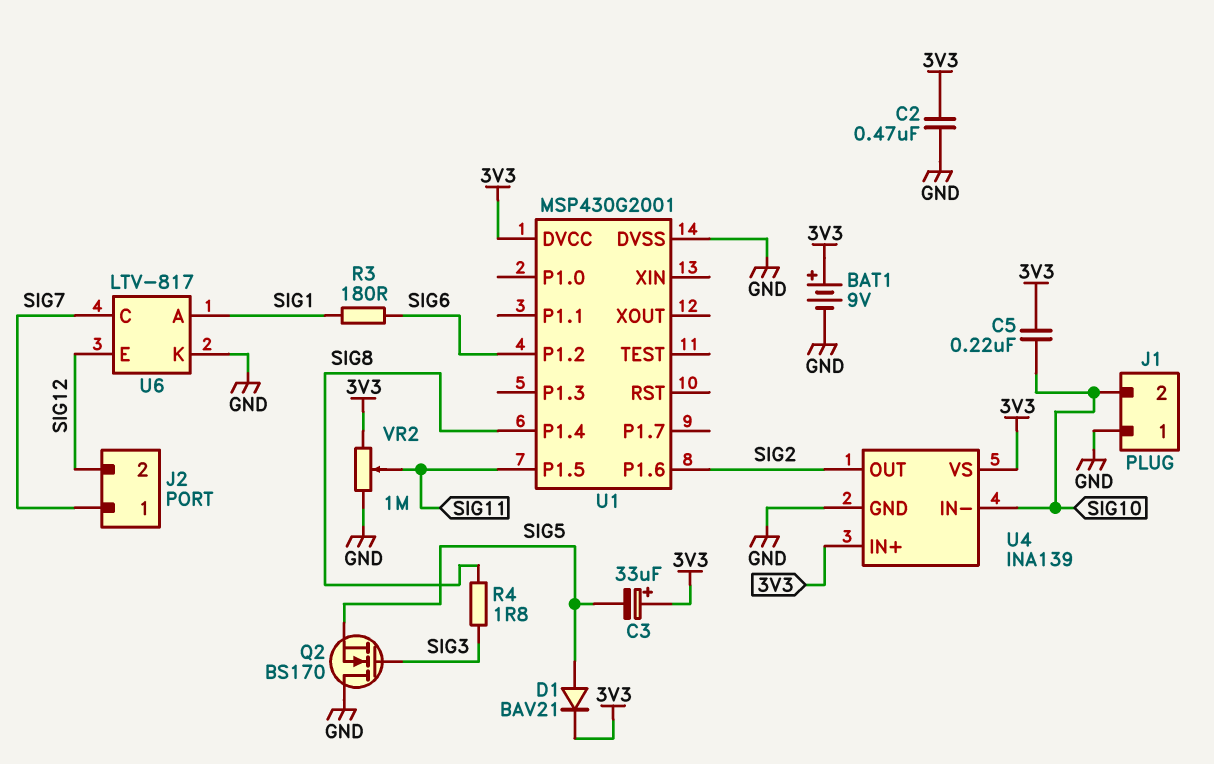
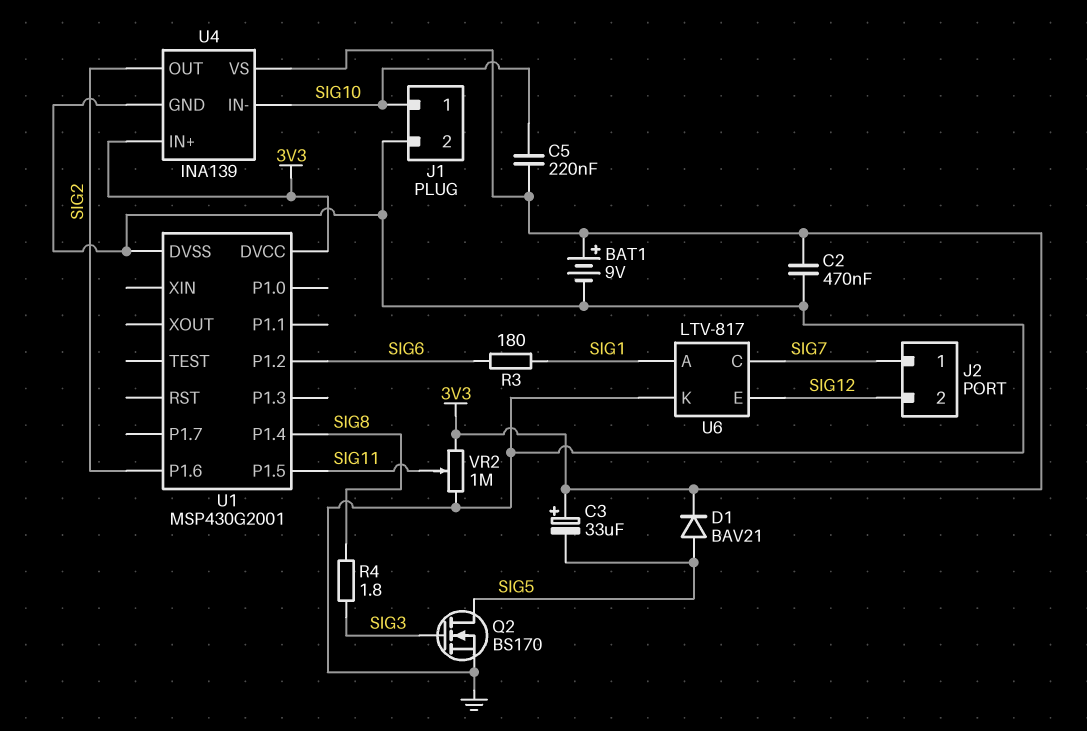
J1 pin 1: GND -> SIG10
J1 pin 2: SIG10 -> GND
Q2: NMOS BS170 (G SIG3, D GND, S SIG5) -> NMOS BS170 (G SIG3, D SIG5, S GND)

